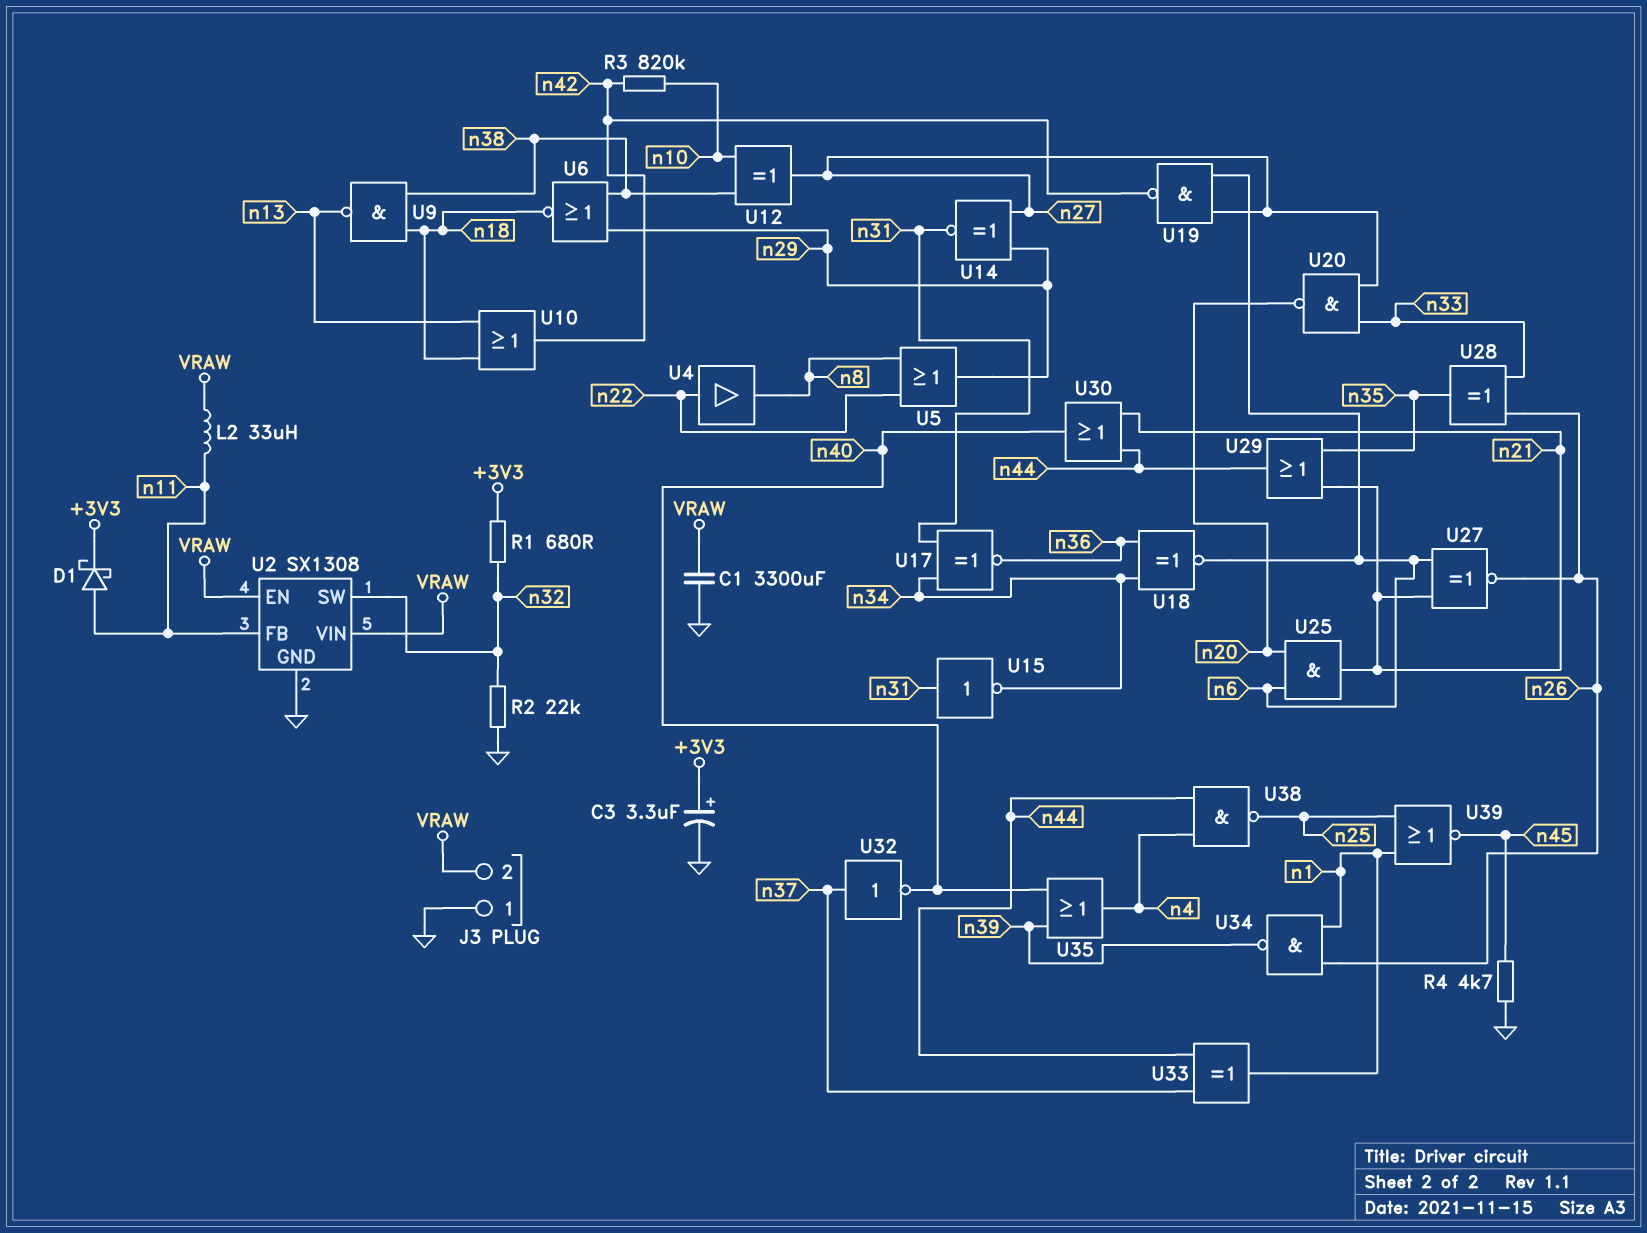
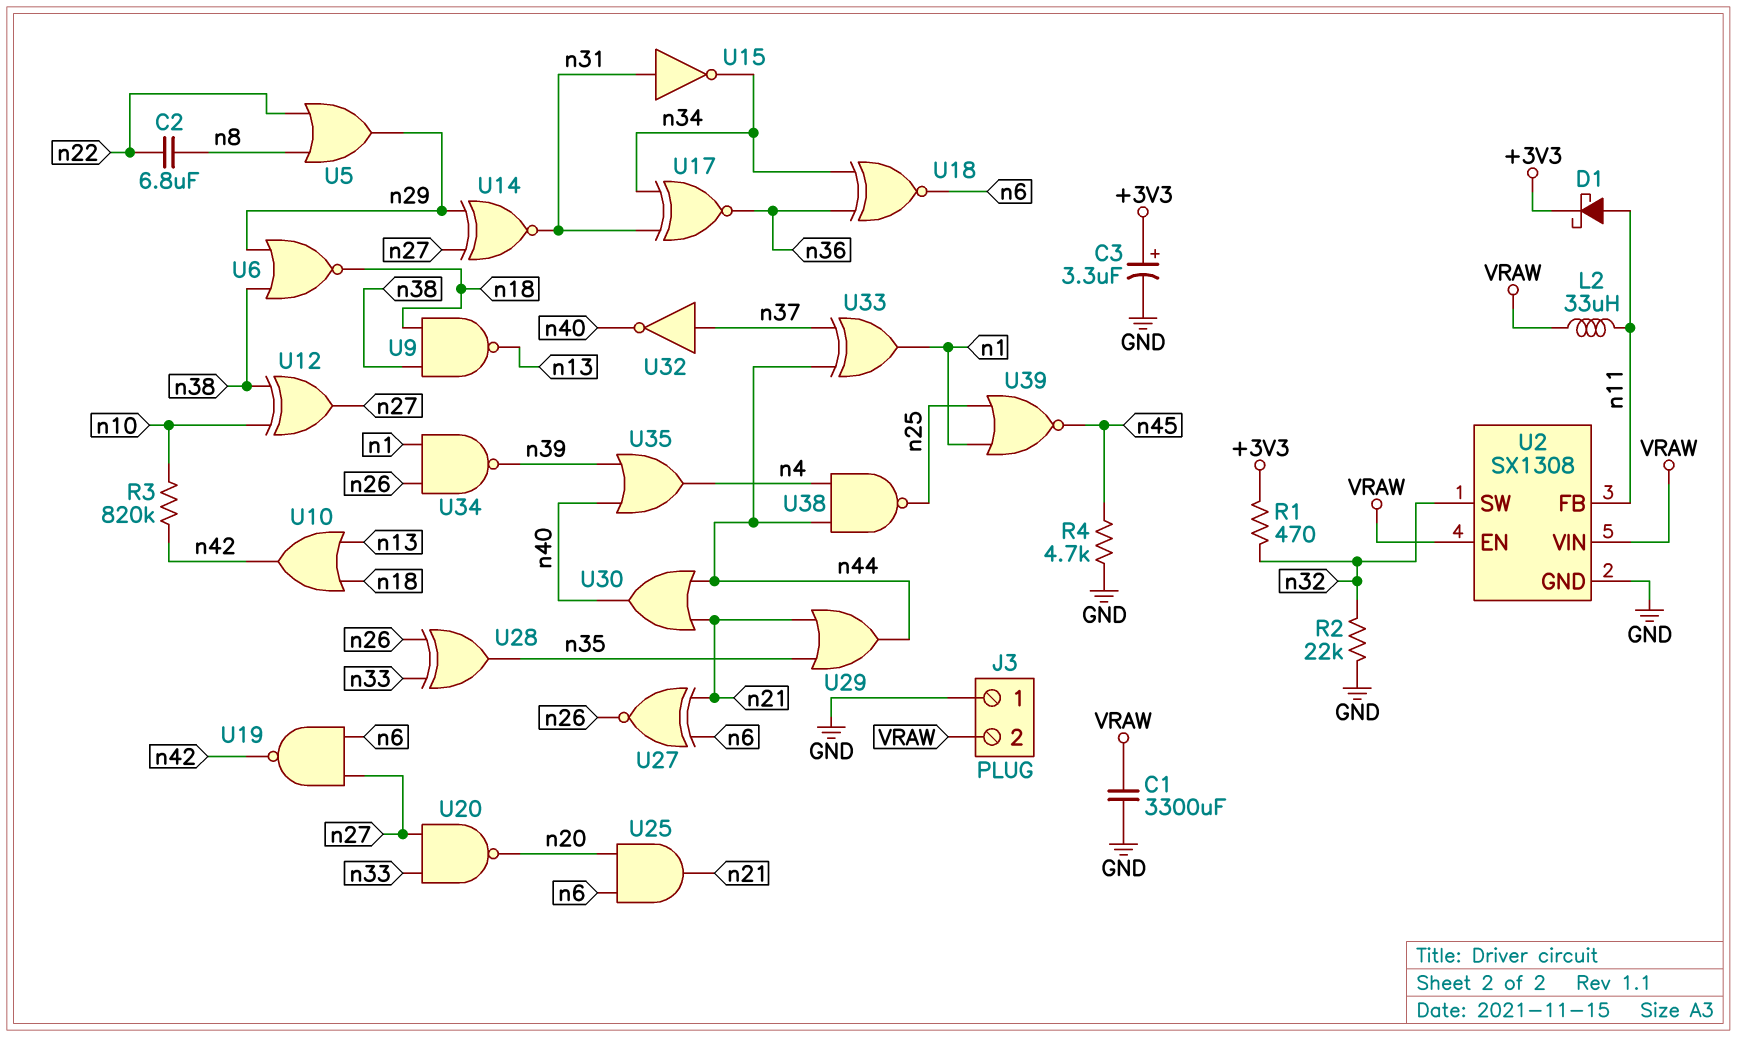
C2: none -> 6.8uF (n8, n22)
R1: 680 (+3V3, n32) -> 470 (+3V3, n32)
U4: buffer (in n22, out n8) -> none

